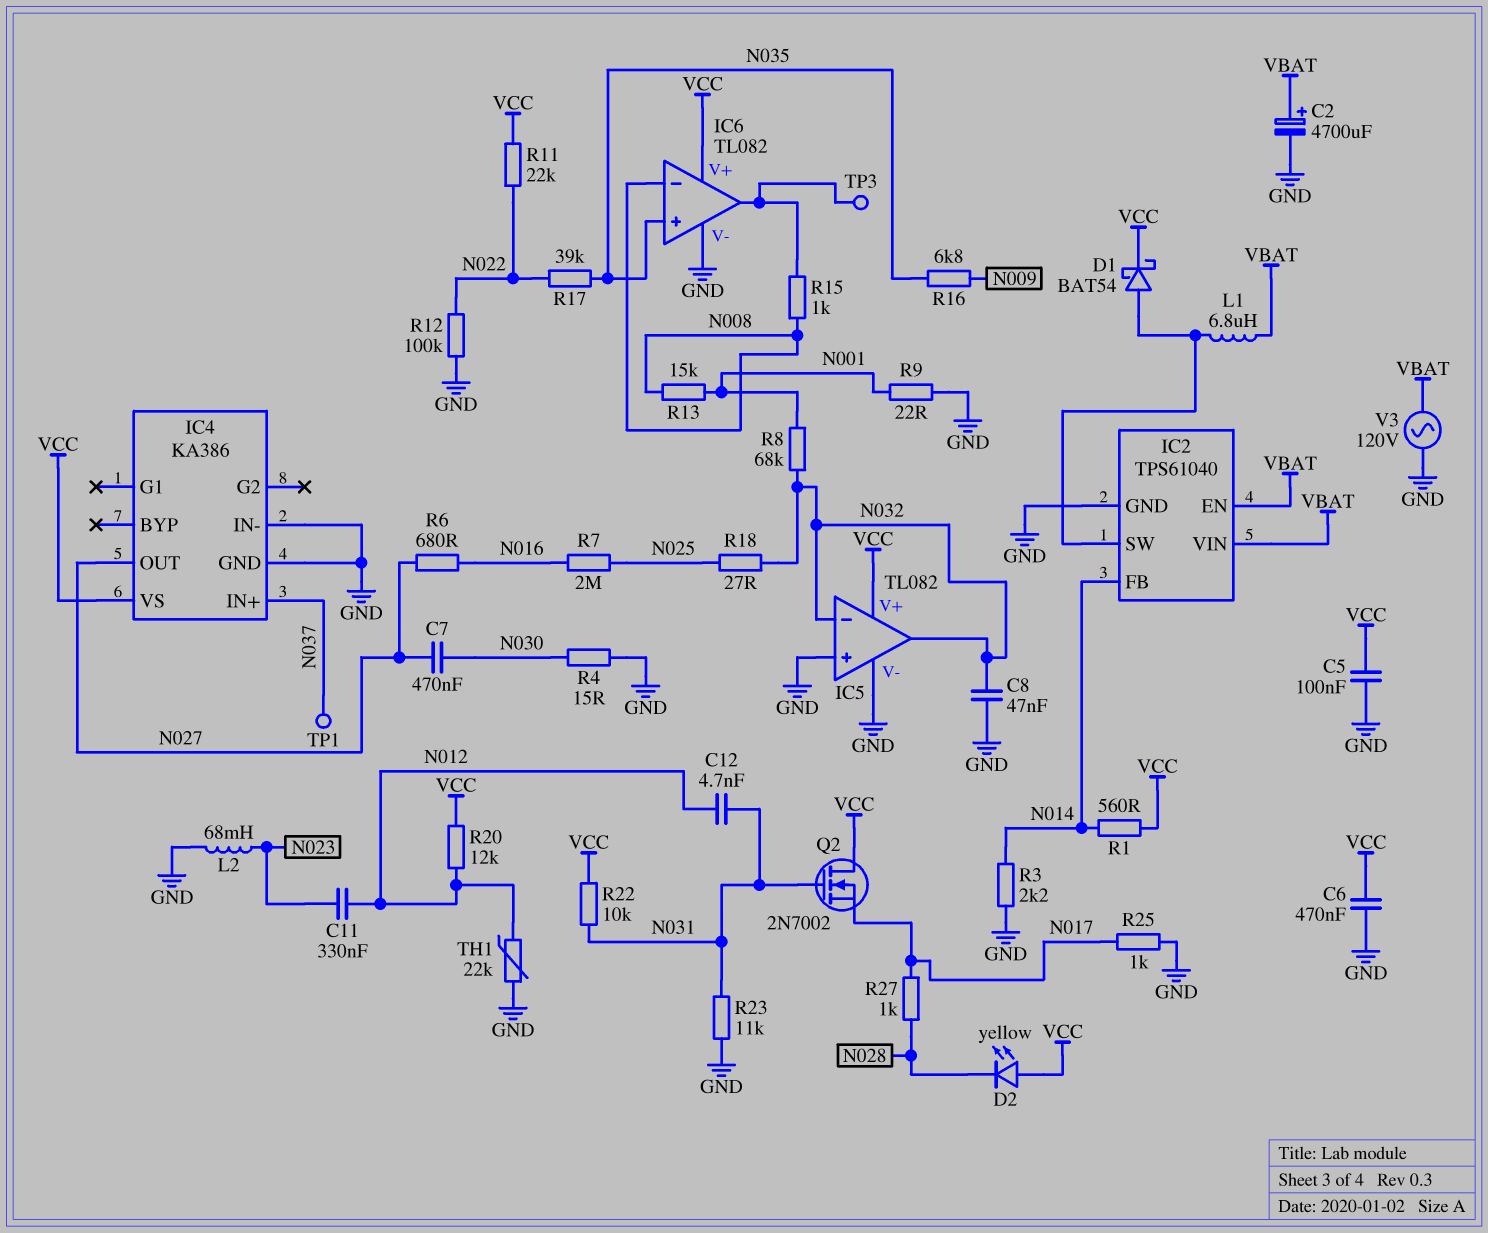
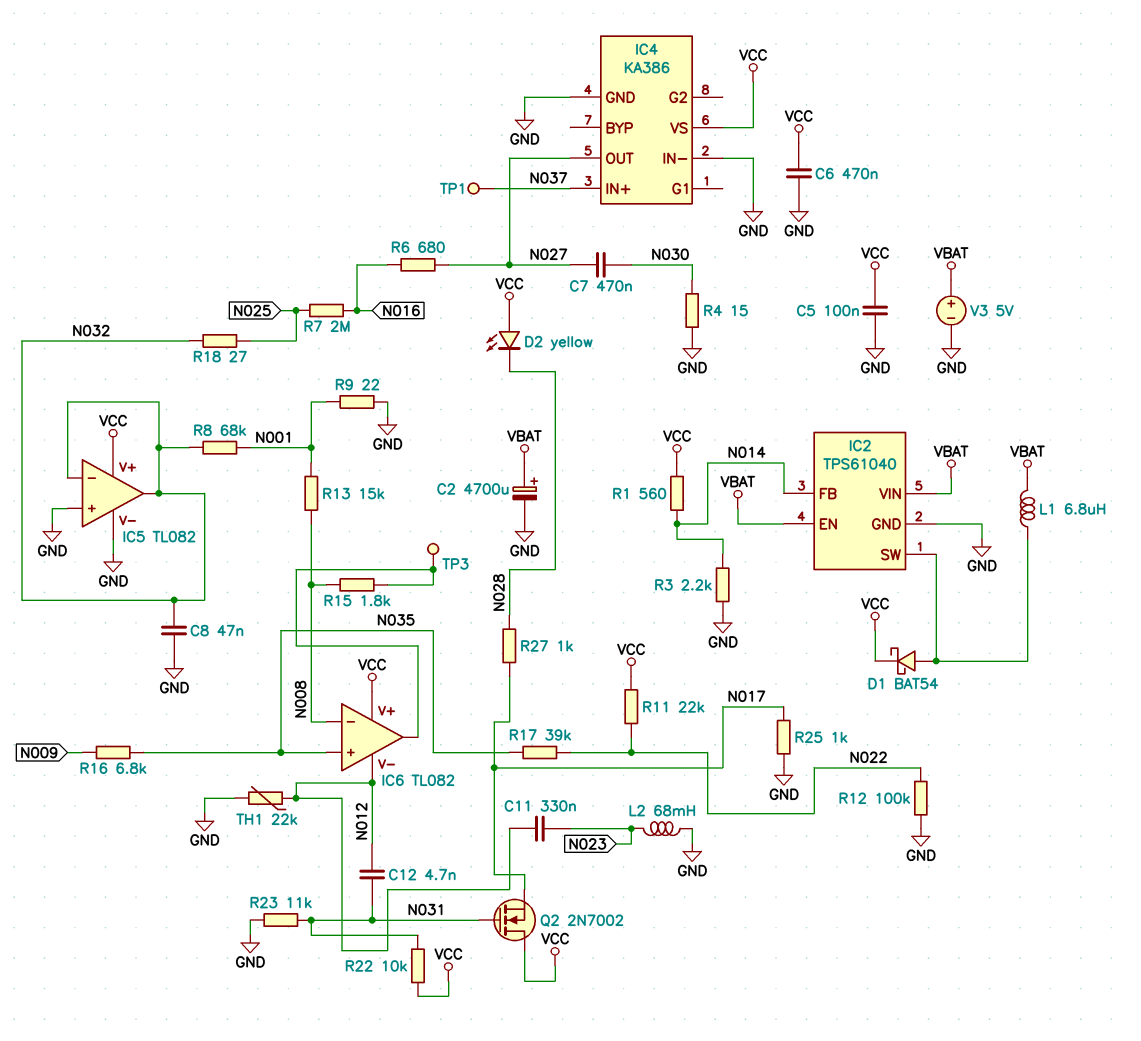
IC6 pin V-: GND -> N012
R15: 1k (IC6/out, N008) -> 1.8k (IC6/out, N008)
R20: 12k (N012, VCC) -> none
V3: AC 120V (GND, VBAT) -> 5V (plus VBAT, minus GND)

